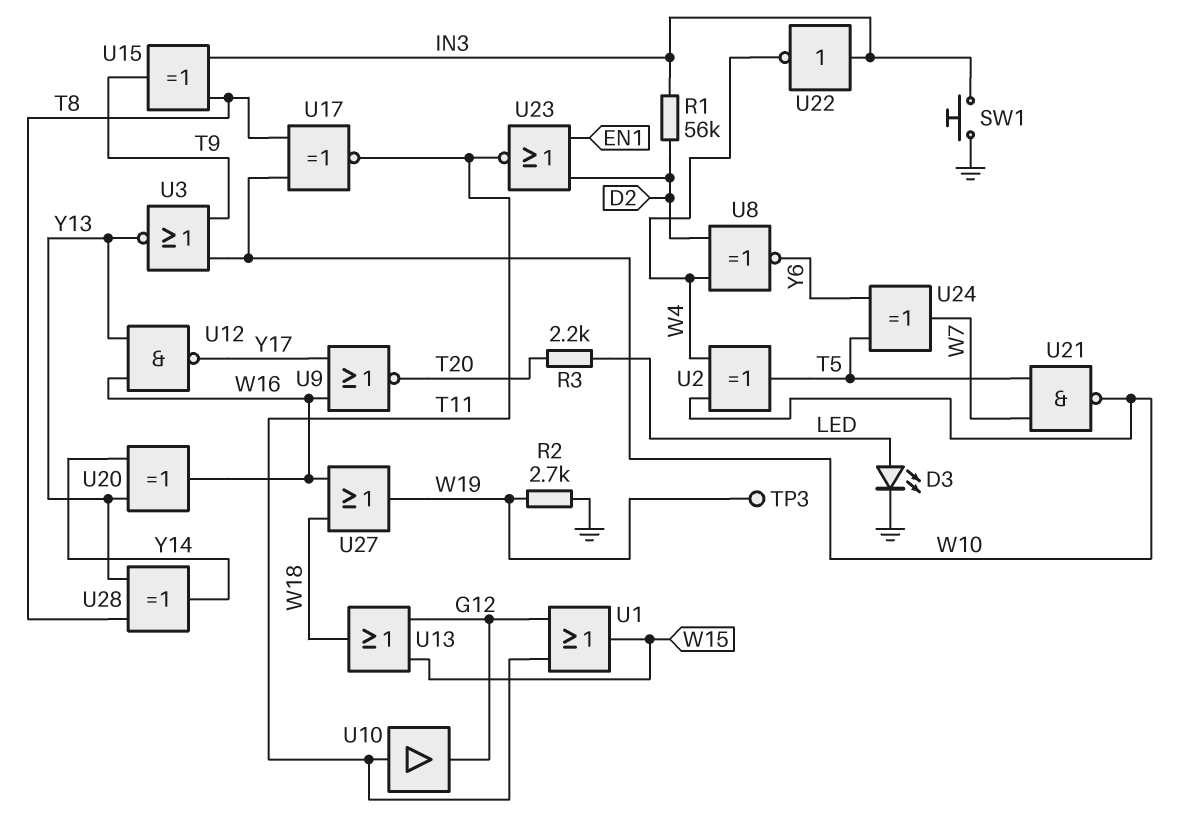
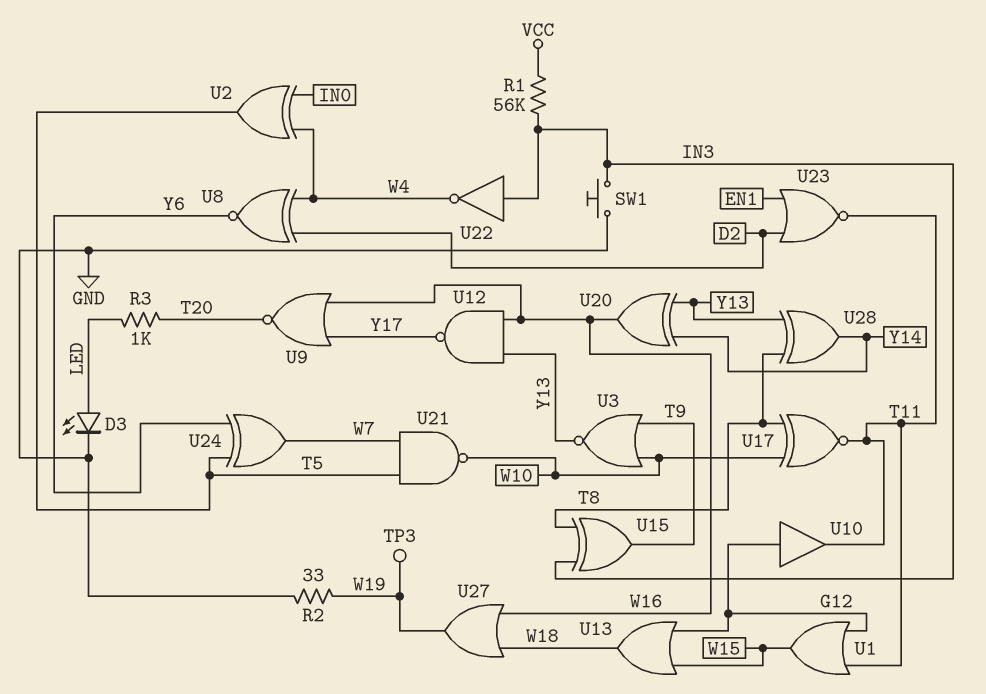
R1: 56k (D2, IN3) -> 56k (IN3, VCC)
R2: 2.7k (GND, W19) -> 33 (GND, W19)
R3: 2.2k (LED, T20) -> 1k (LED, T20)
U2: XOR (in W4, in W10, out T5) -> XOR (in IN0, in W4, out T5)
U10: buffer (in T11, out G12) -> buffer (in G12, out T11)

